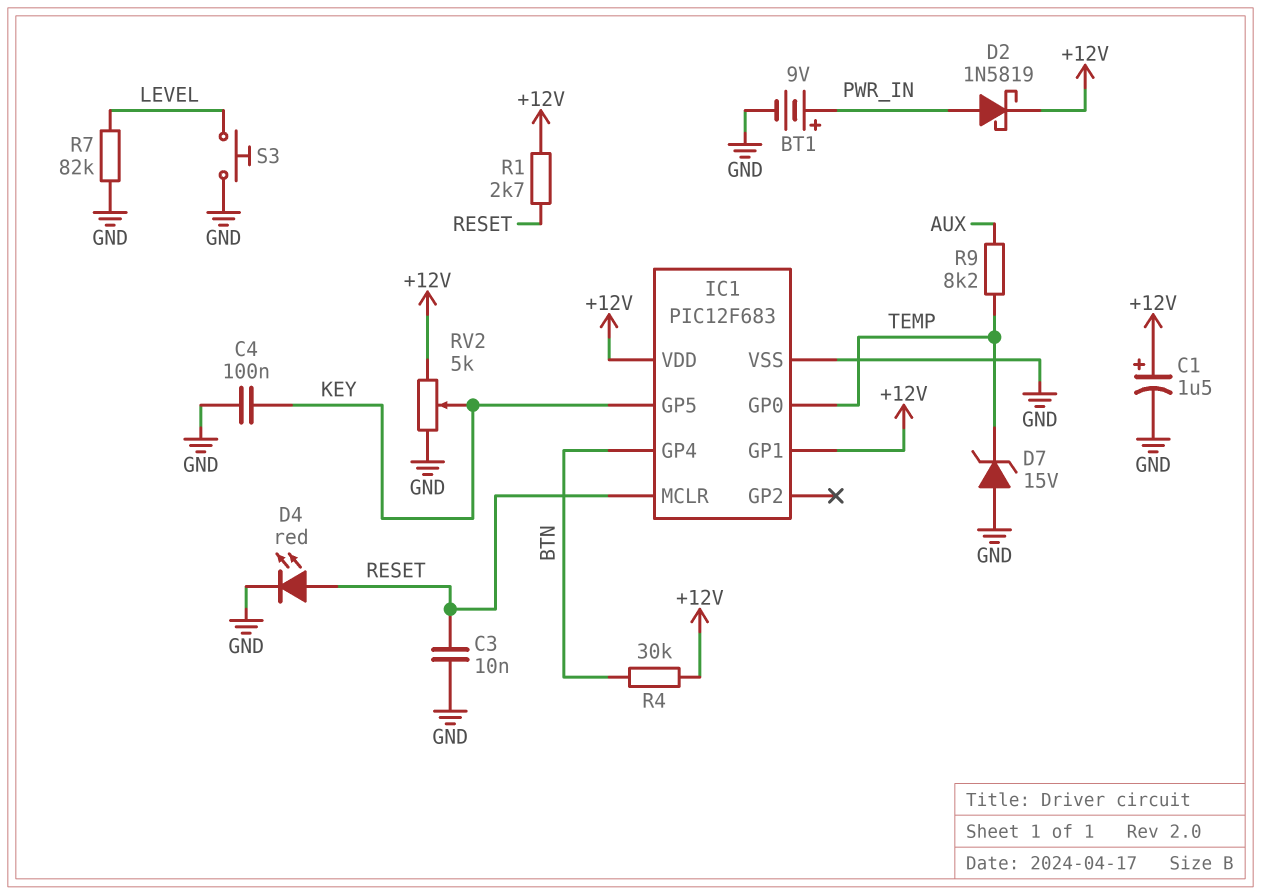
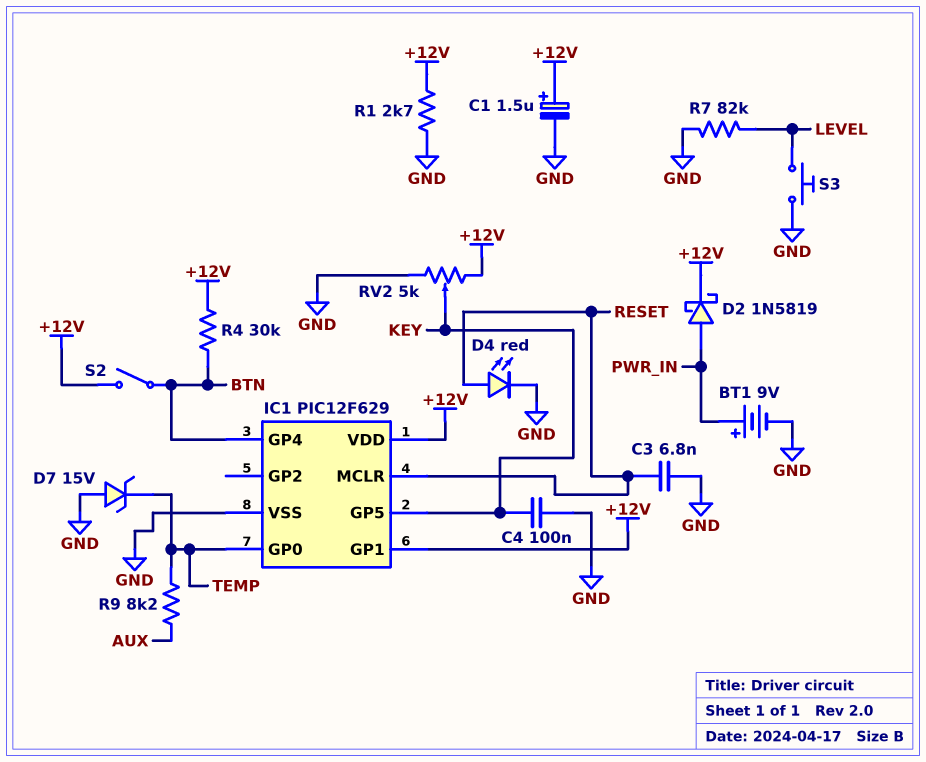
C3: 10nF (GND, RESET) -> 6.8nF (GND, RESET)
IC1: PIC12F683 -> PIC12F629
R1: 2.7k (+12V, RESET) -> 2.7k (+12V, GND)
S2: none -> switch (+12V, BTN)

